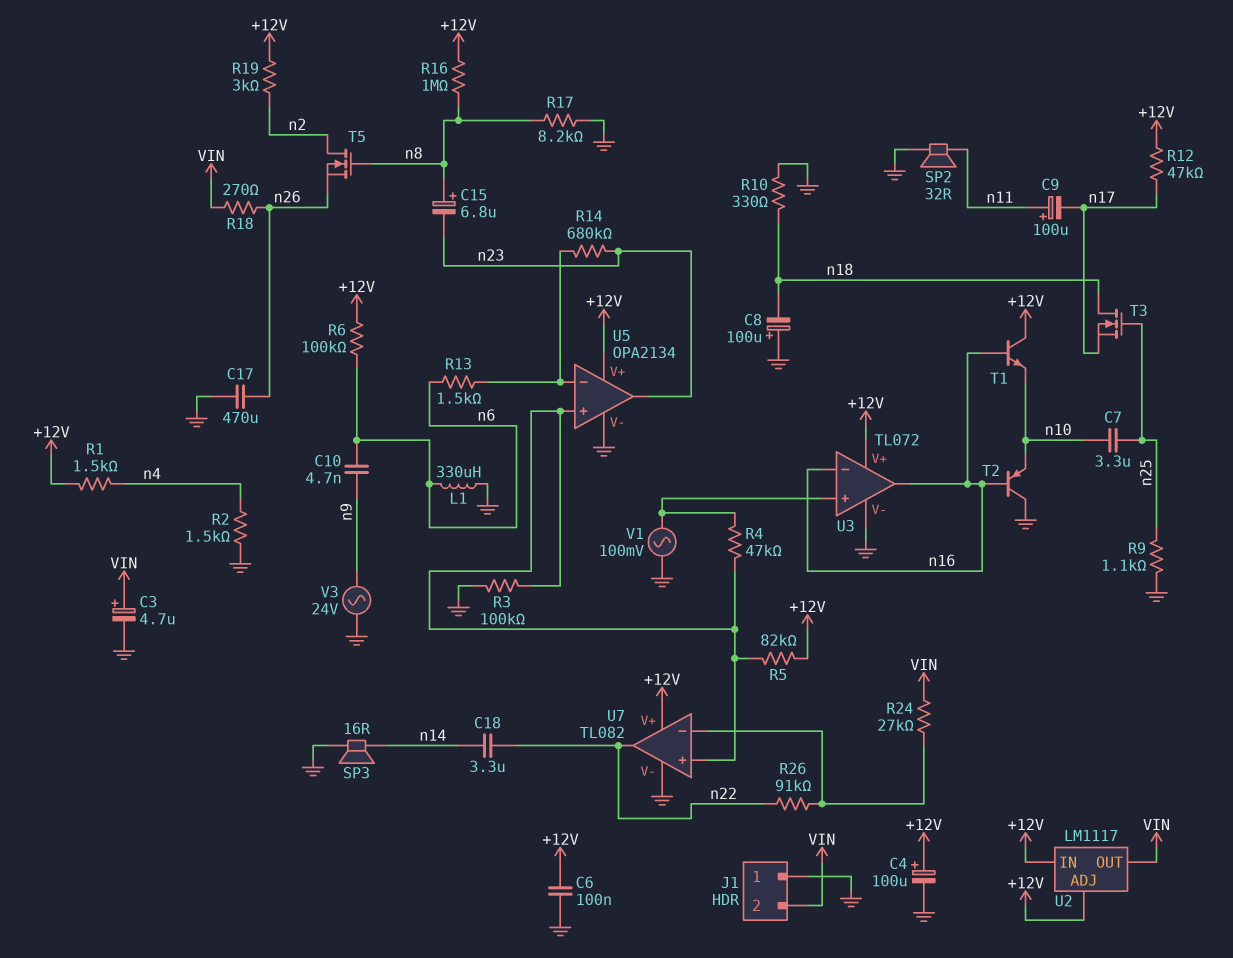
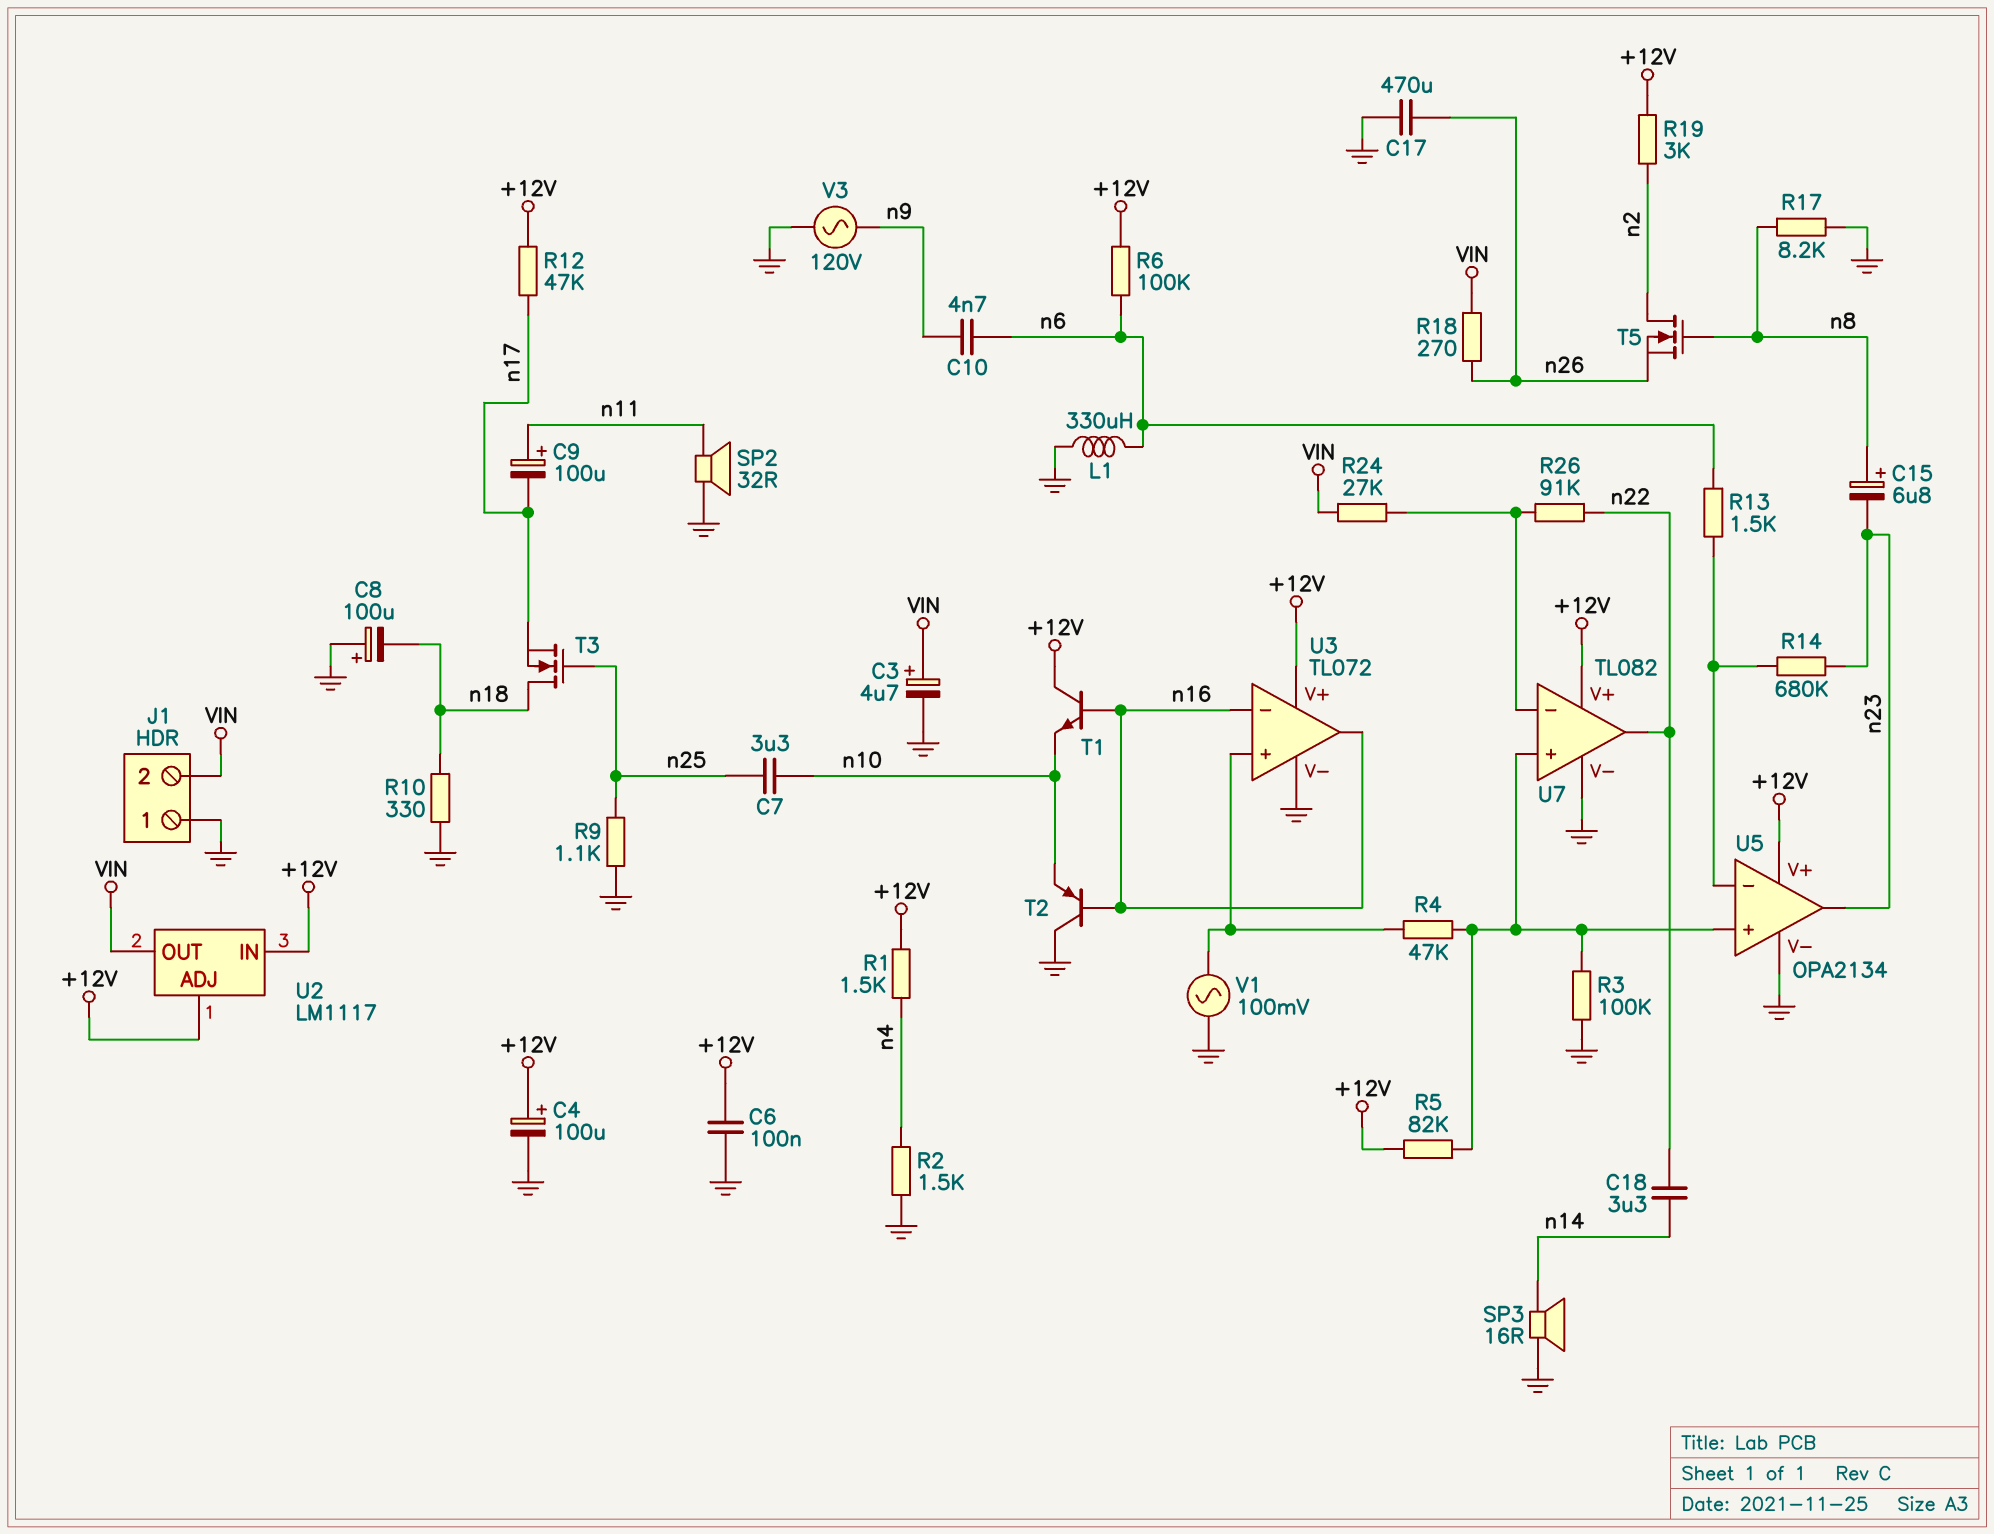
R16: 1M (+12V, n8) -> none
V3: AC 24V (GND, n9) -> AC 120V (GND, n9)

